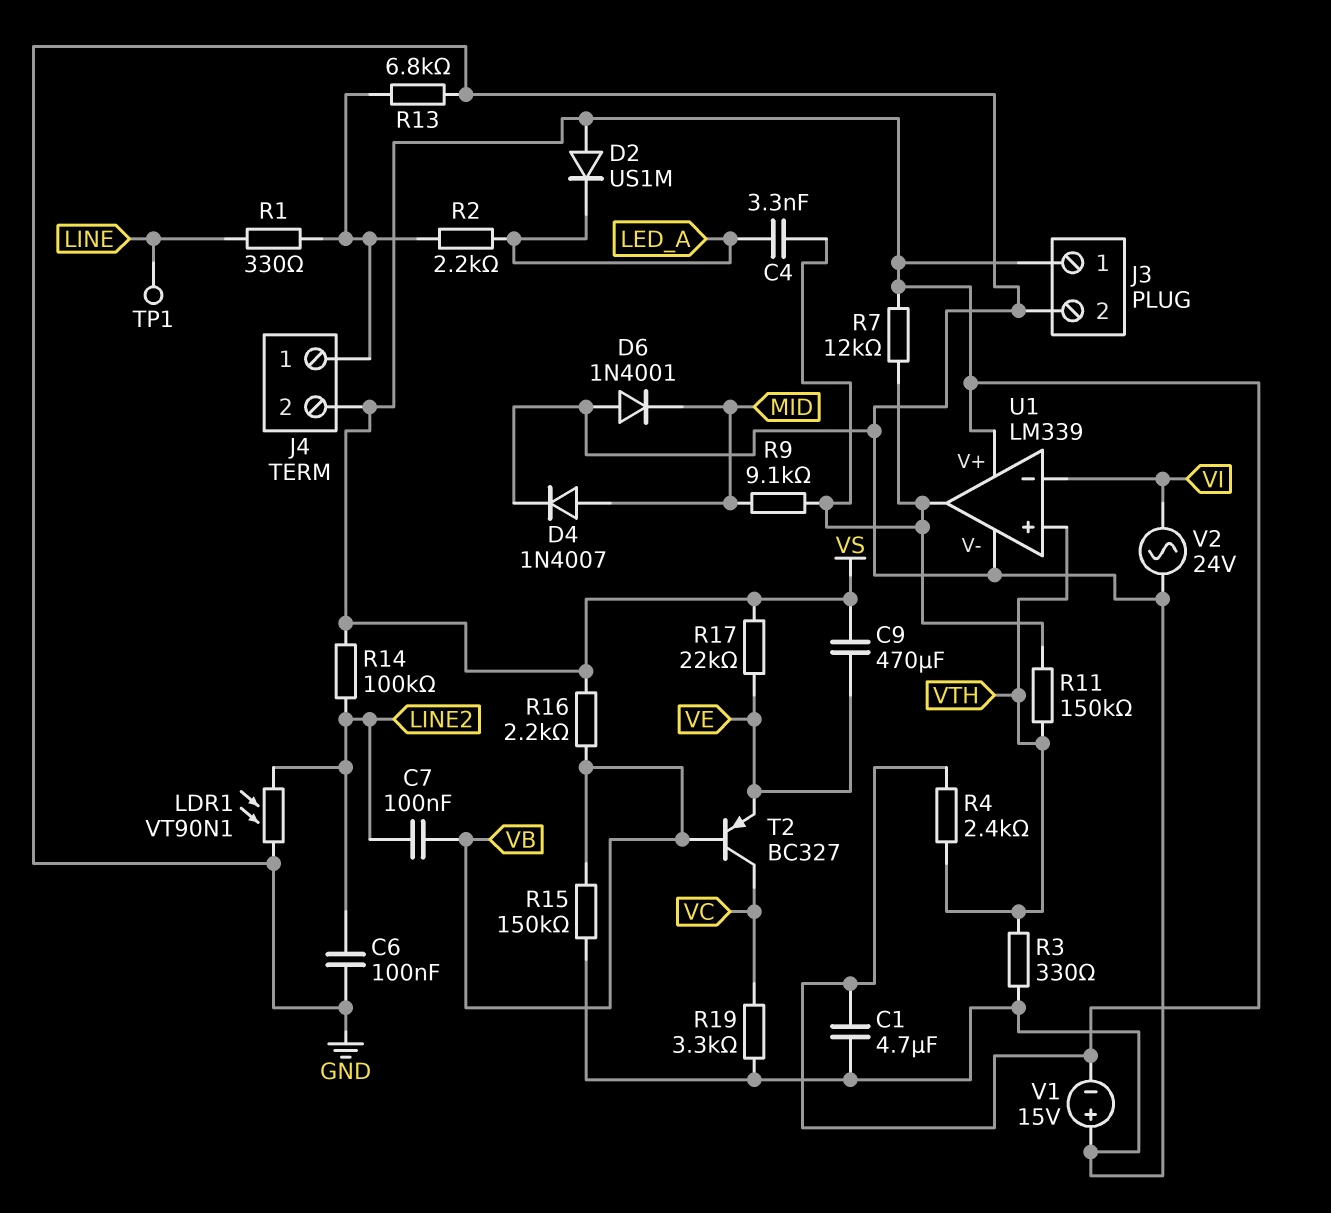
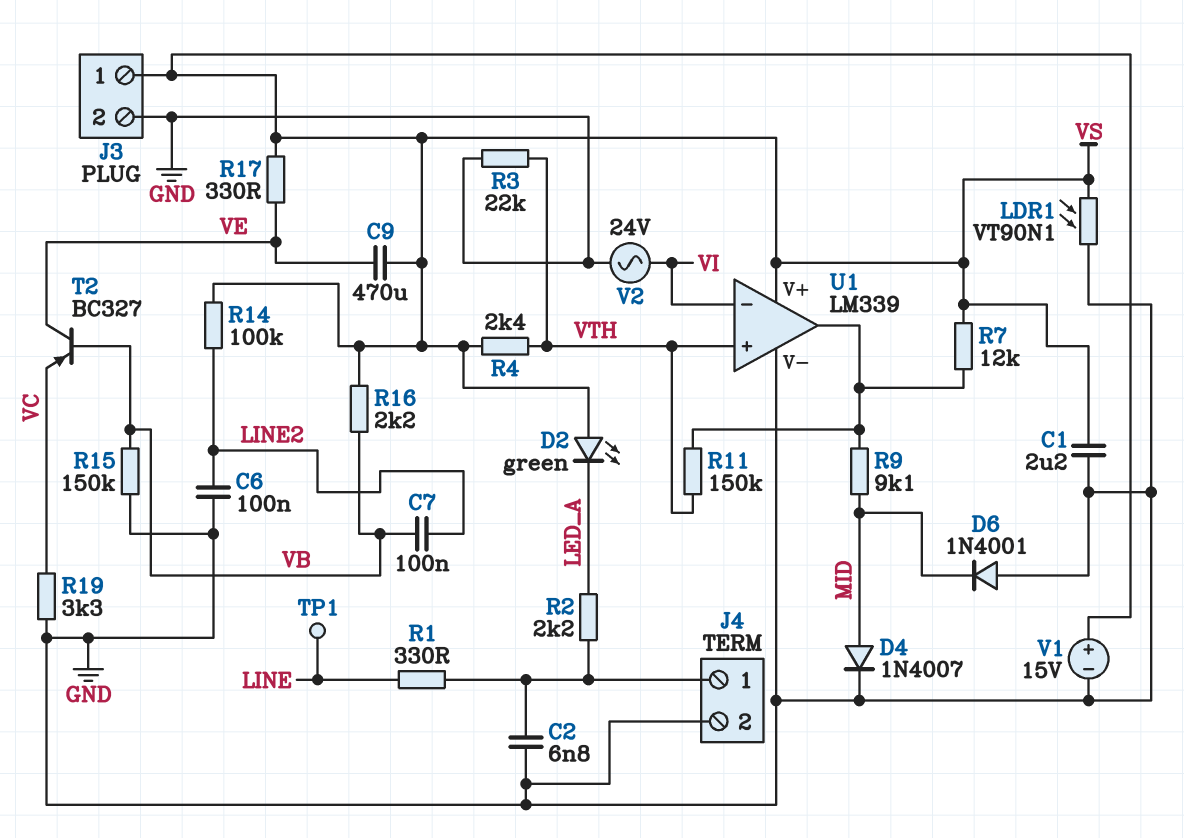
C1: 4.7uF (GND, VS) -> 2.2uF (GND, VS)
C2: none -> 6.8nF (GND, J4/1)
C4: 3.3nF (LED_A, U1/out) -> none
D2: diode US1M (A VS, K LED_A) -> LED green (A VS, K LED_A)
J4 pin 2: VS -> GND
LDR1: VT90N1 (GND, LINE2) -> VT90N1 (GND, VS)
R3: 330 (GND, VTH) -> 22k (GND, VTH)
R13: 6.8k (GND, J4/1) -> none
R17: 22k (VE, VS) -> 330 (VE, VS)
T2: PNP BC327 (B VB, C VC, E VE) -> PNP BC327 (B VB, C VE, E VC)
V1: 15V (plus GND, minus VS) -> 15V (plus VS, minus GND)

